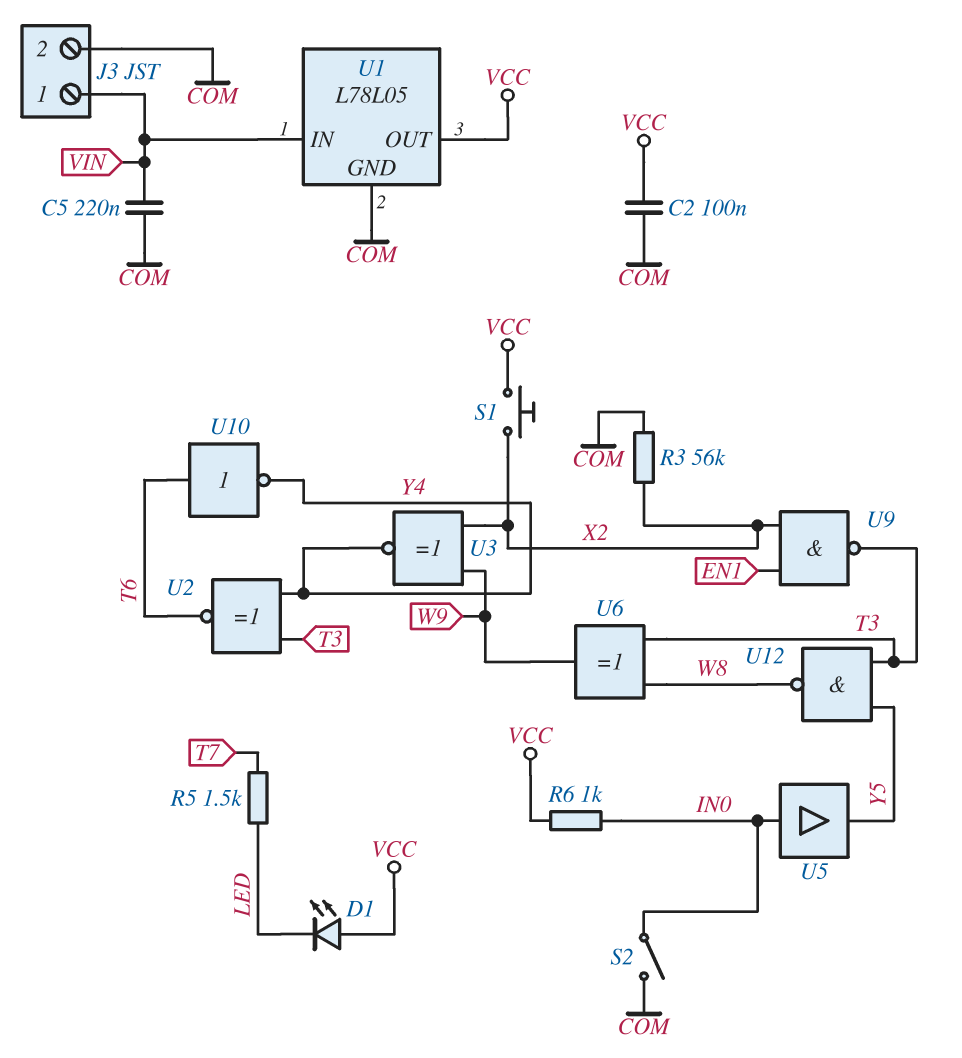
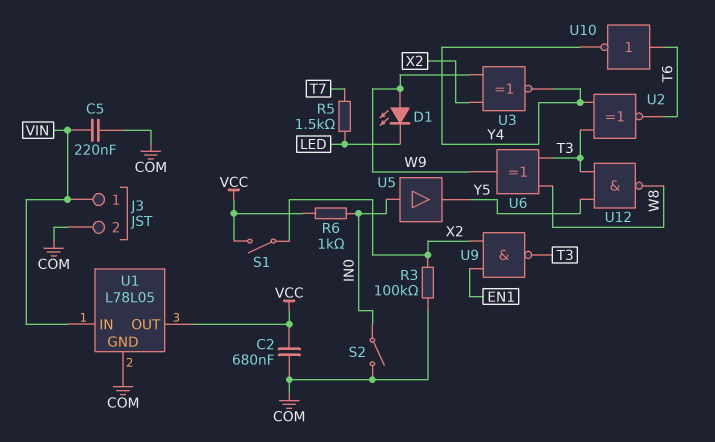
C2: 100nF (COM, VCC) -> 680nF (COM, VCC)
D1: LED (A VCC, K LED) -> LED (A W9, K LED)
R3: 56k (COM, X2) -> 100k (COM, X2)
S1: button (VCC, X2) -> switch (VCC, X2)

